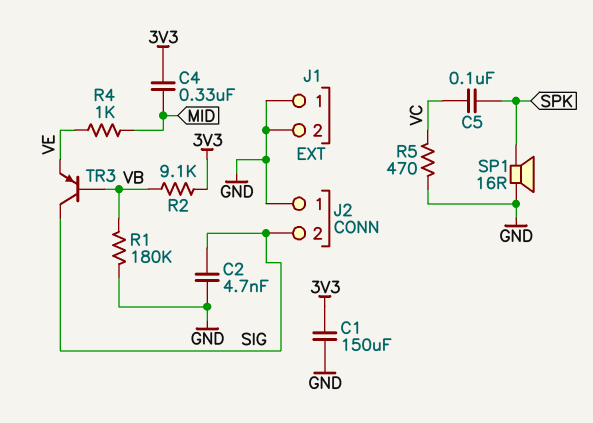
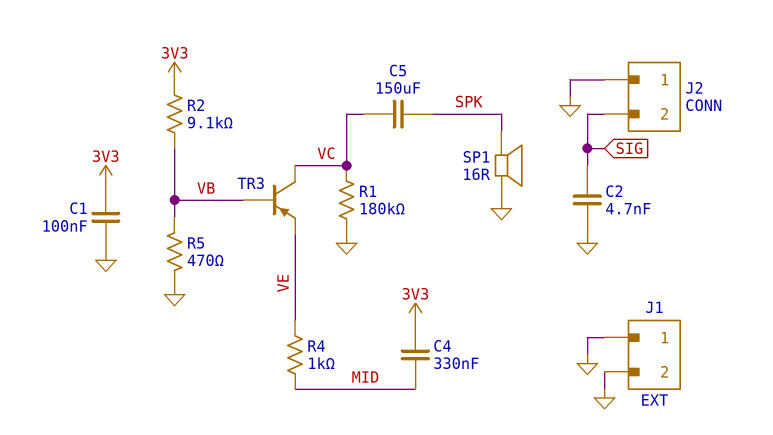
C1: 150uF (3V3, GND) -> 100nF (3V3, GND)
C5: 100nF (SPK, VC) -> 150uF (SPK, VC)
R1: 180k (GND, VB) -> 180k (GND, VC)
R5: 470 (GND, VC) -> 470 (GND, VB)
TR3: PNP (B VB, C SIG, E VE) -> PNP (B VB, C VC, E VE)

